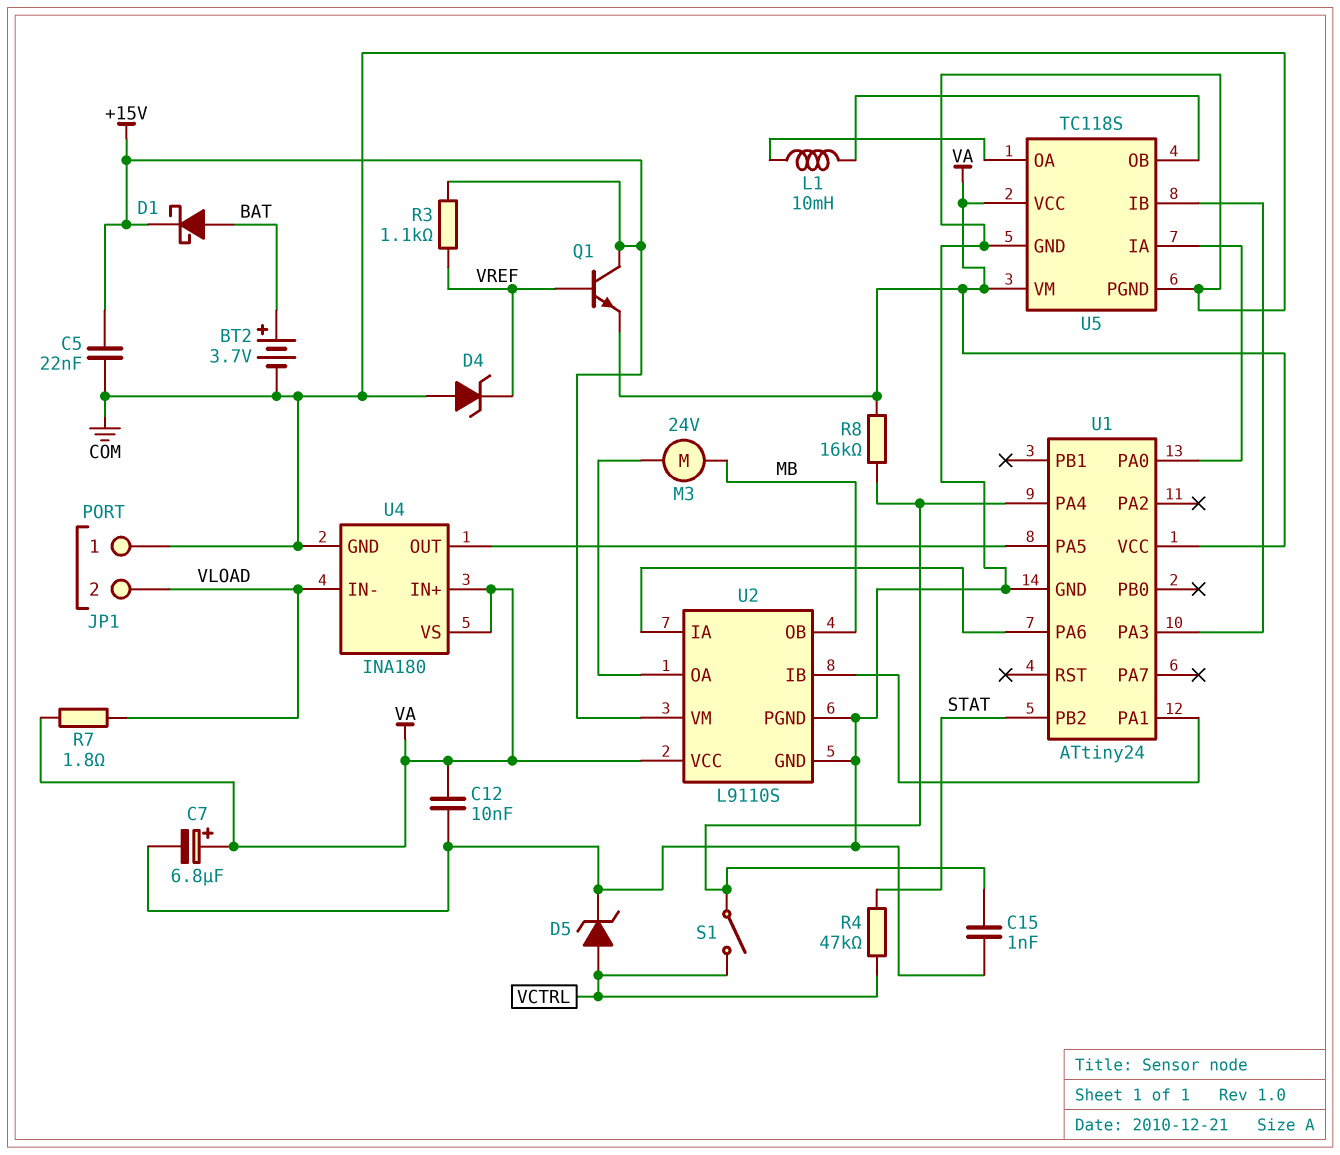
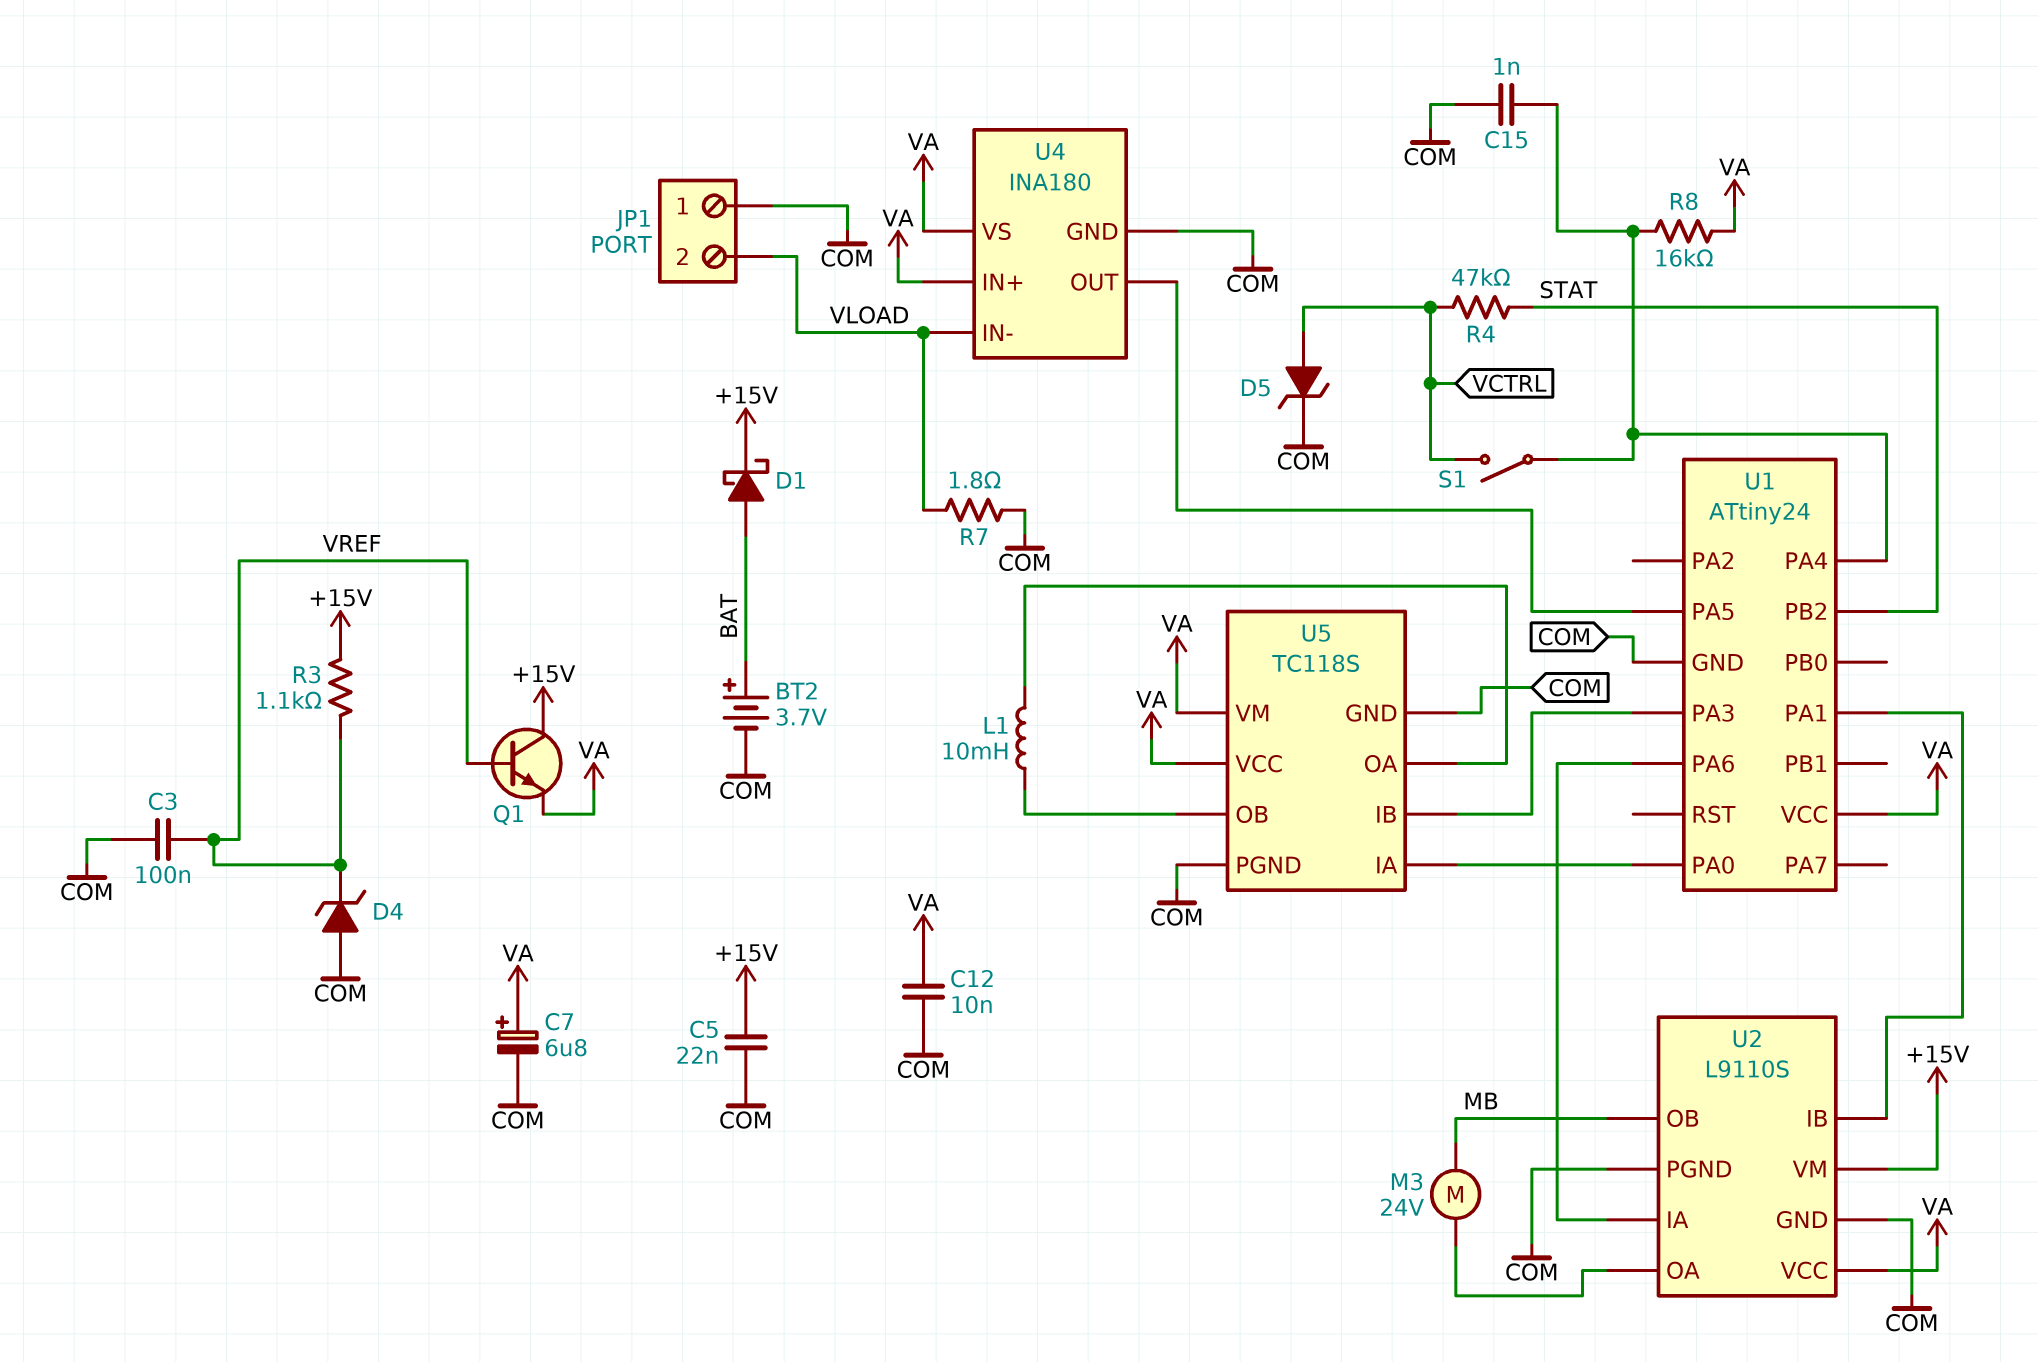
C3: none -> 100nF (COM, VREF)
R7: 1.8 (VA, VLOAD) -> 1.8 (COM, VLOAD)

